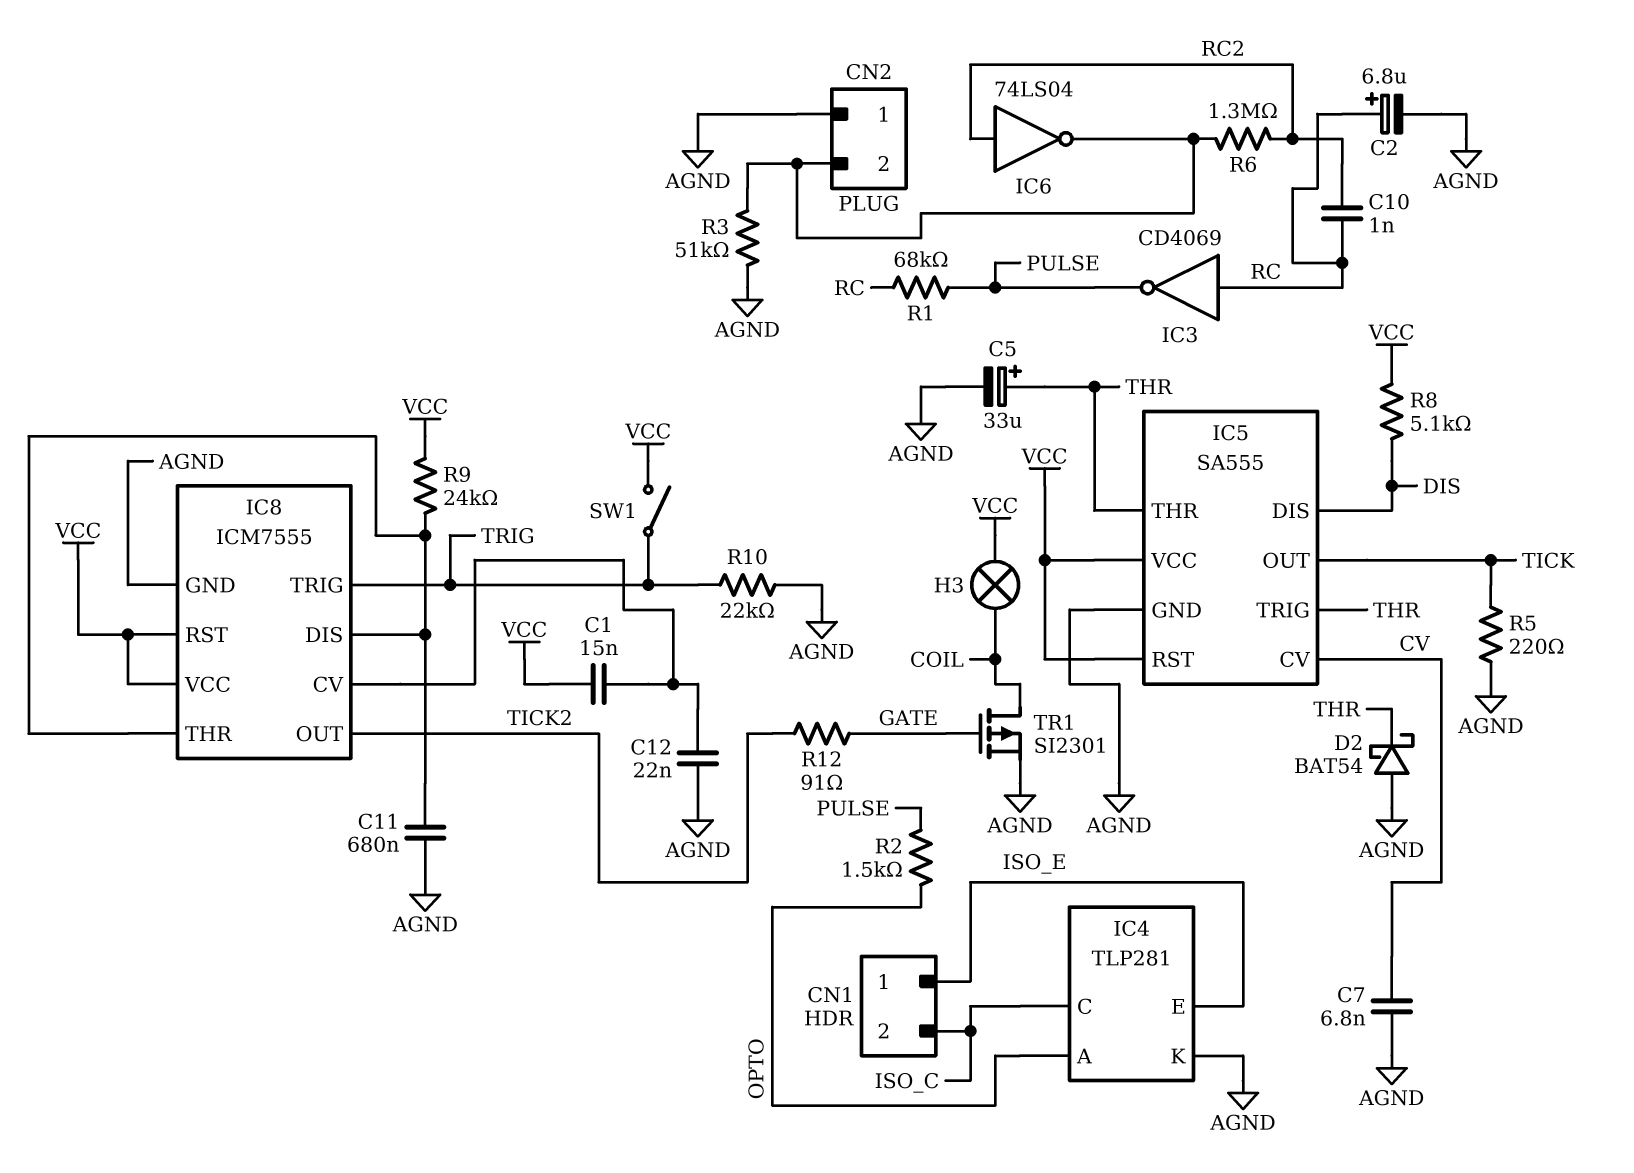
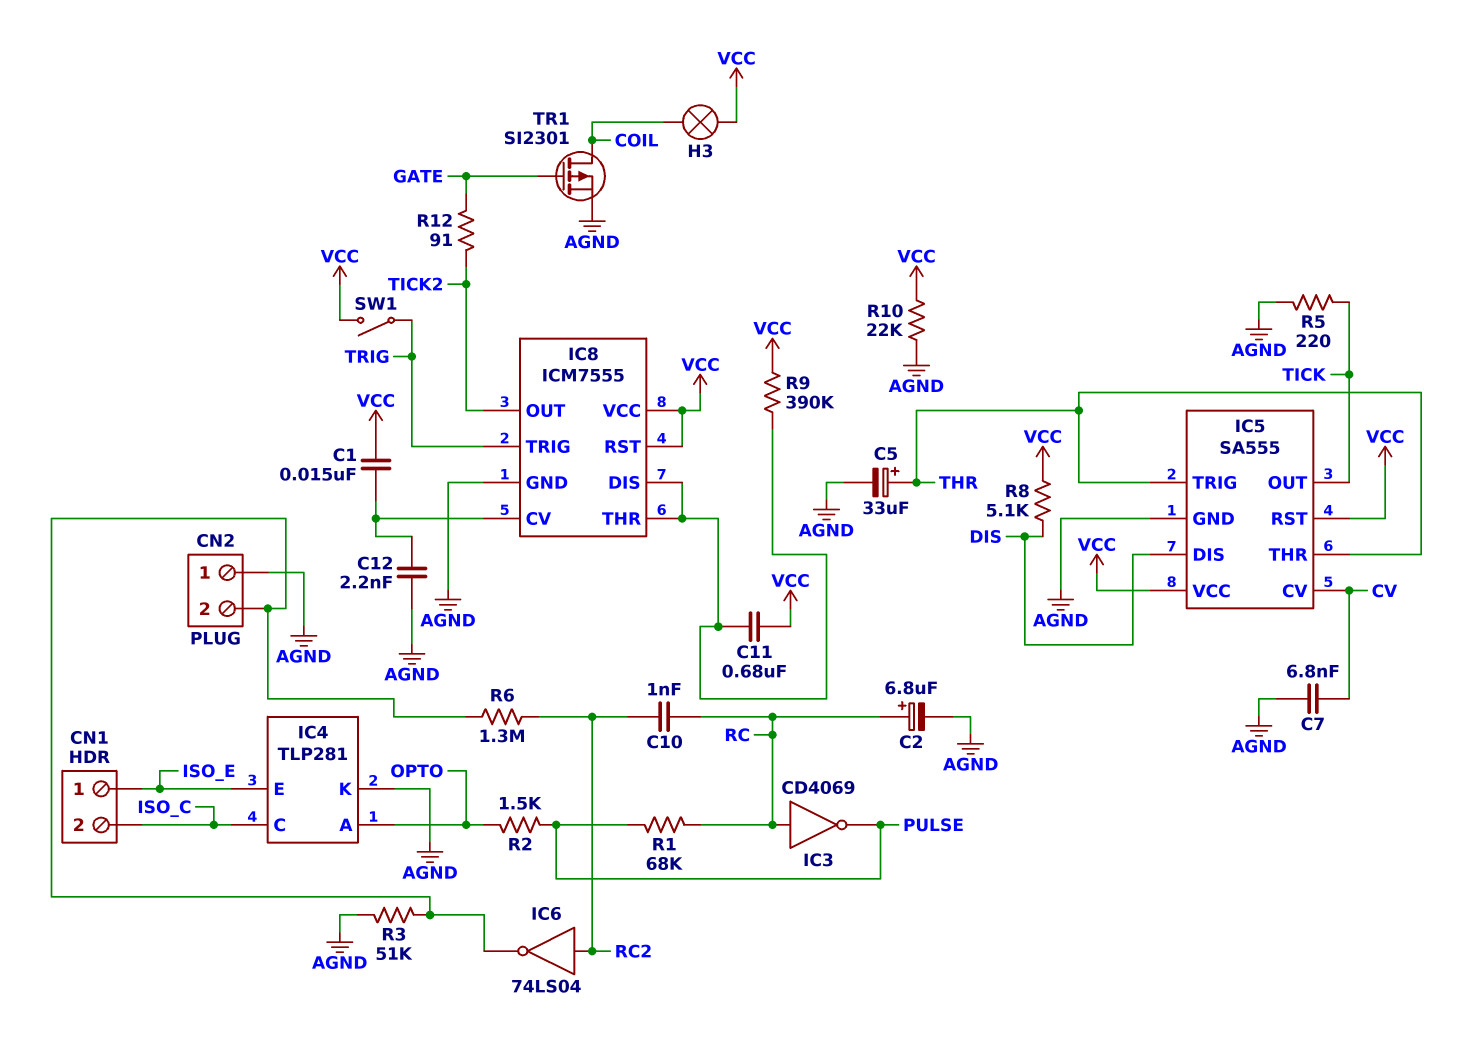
C11: 680nF (AGND, IC8/DIS) -> 680nF (IC8/DIS, VCC)
C12: 22nF (AGND, IC8/CV) -> 2.2nF (AGND, IC8/CV)
D2: schottky BAT54 (A AGND, K THR) -> none
R9: 24k (IC8/DIS, VCC) -> 390k (IC8/DIS, VCC)
R10: 22k (AGND, TRIG) -> 22k (AGND, VCC)

